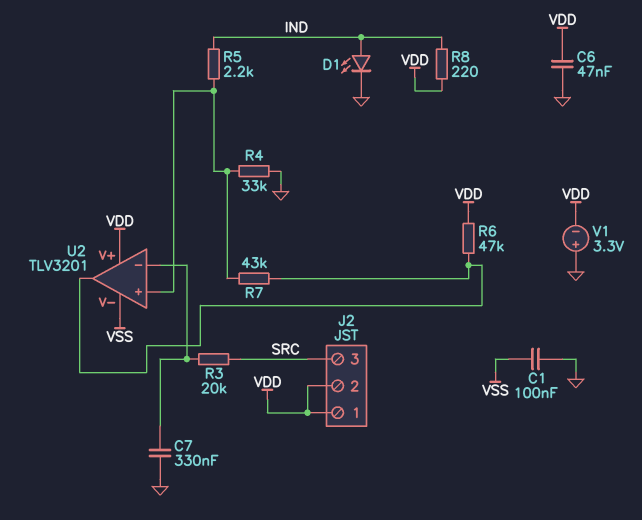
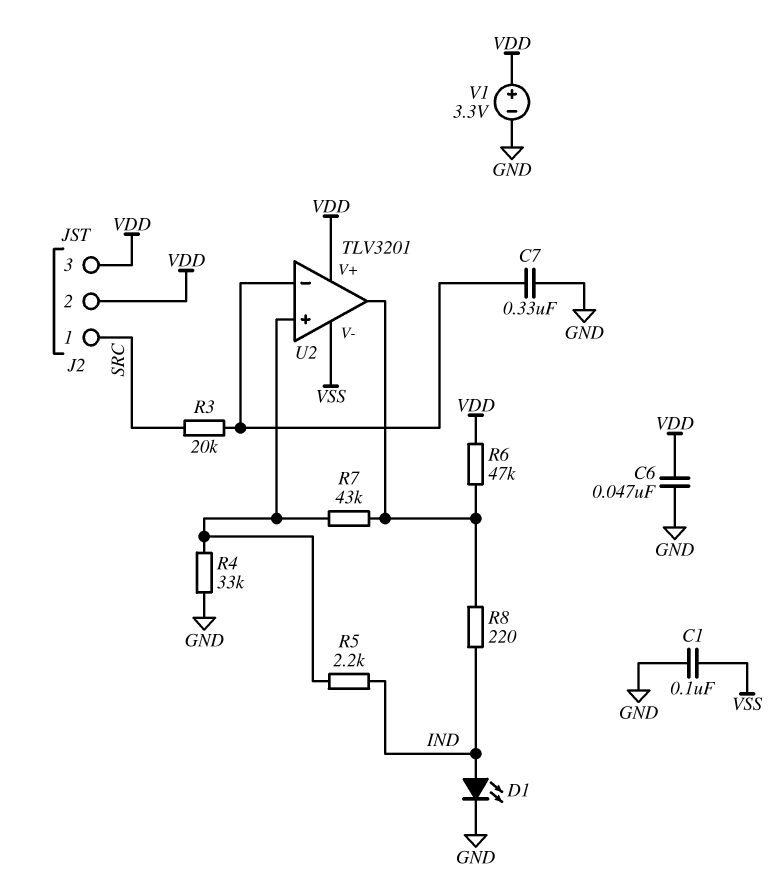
J2 pin 1: VDD -> SRC
J2 pin 3: SRC -> VDD
R8: 220 (IND, VDD) -> 220 (IND, U2/out)
V1: 3.3V (plus GND, minus VDD) -> 3.3V (plus VDD, minus GND)

